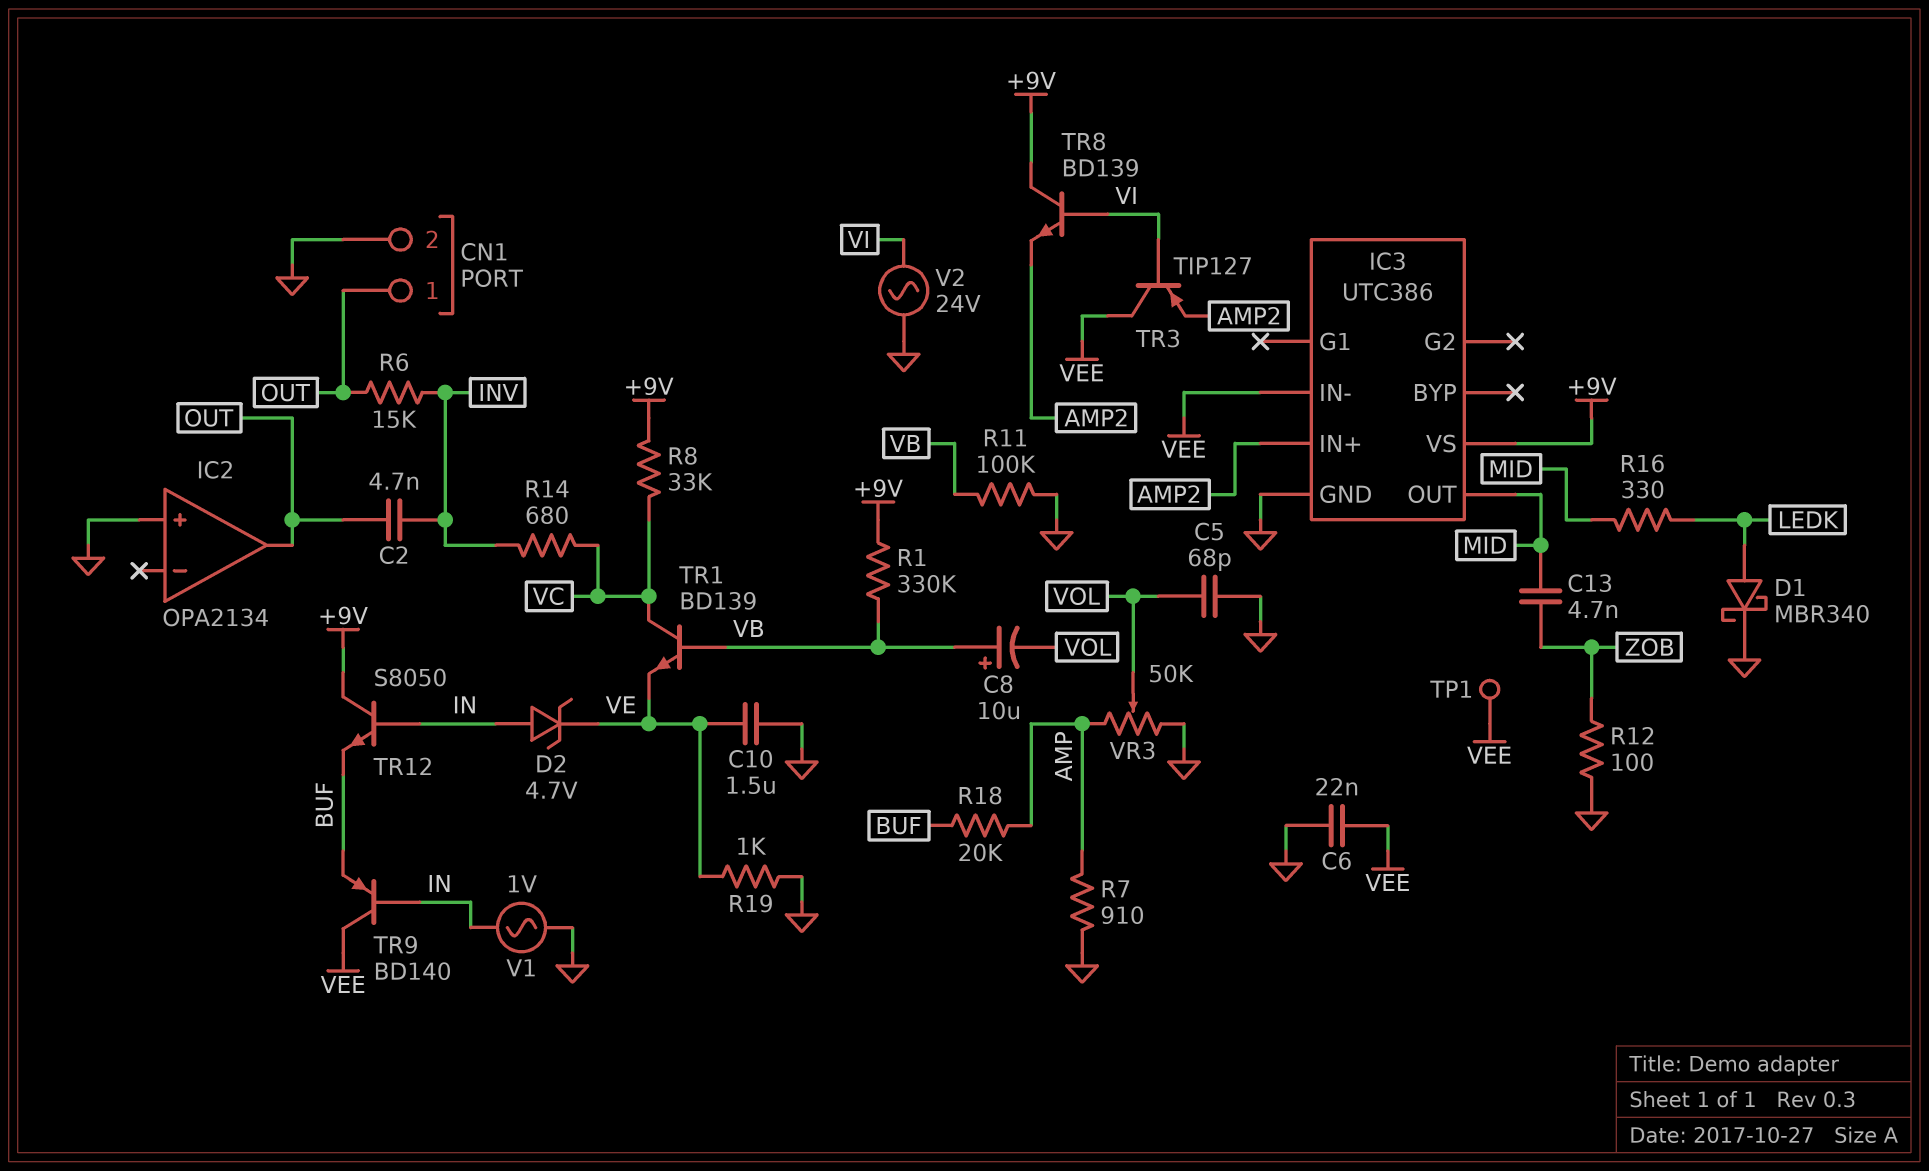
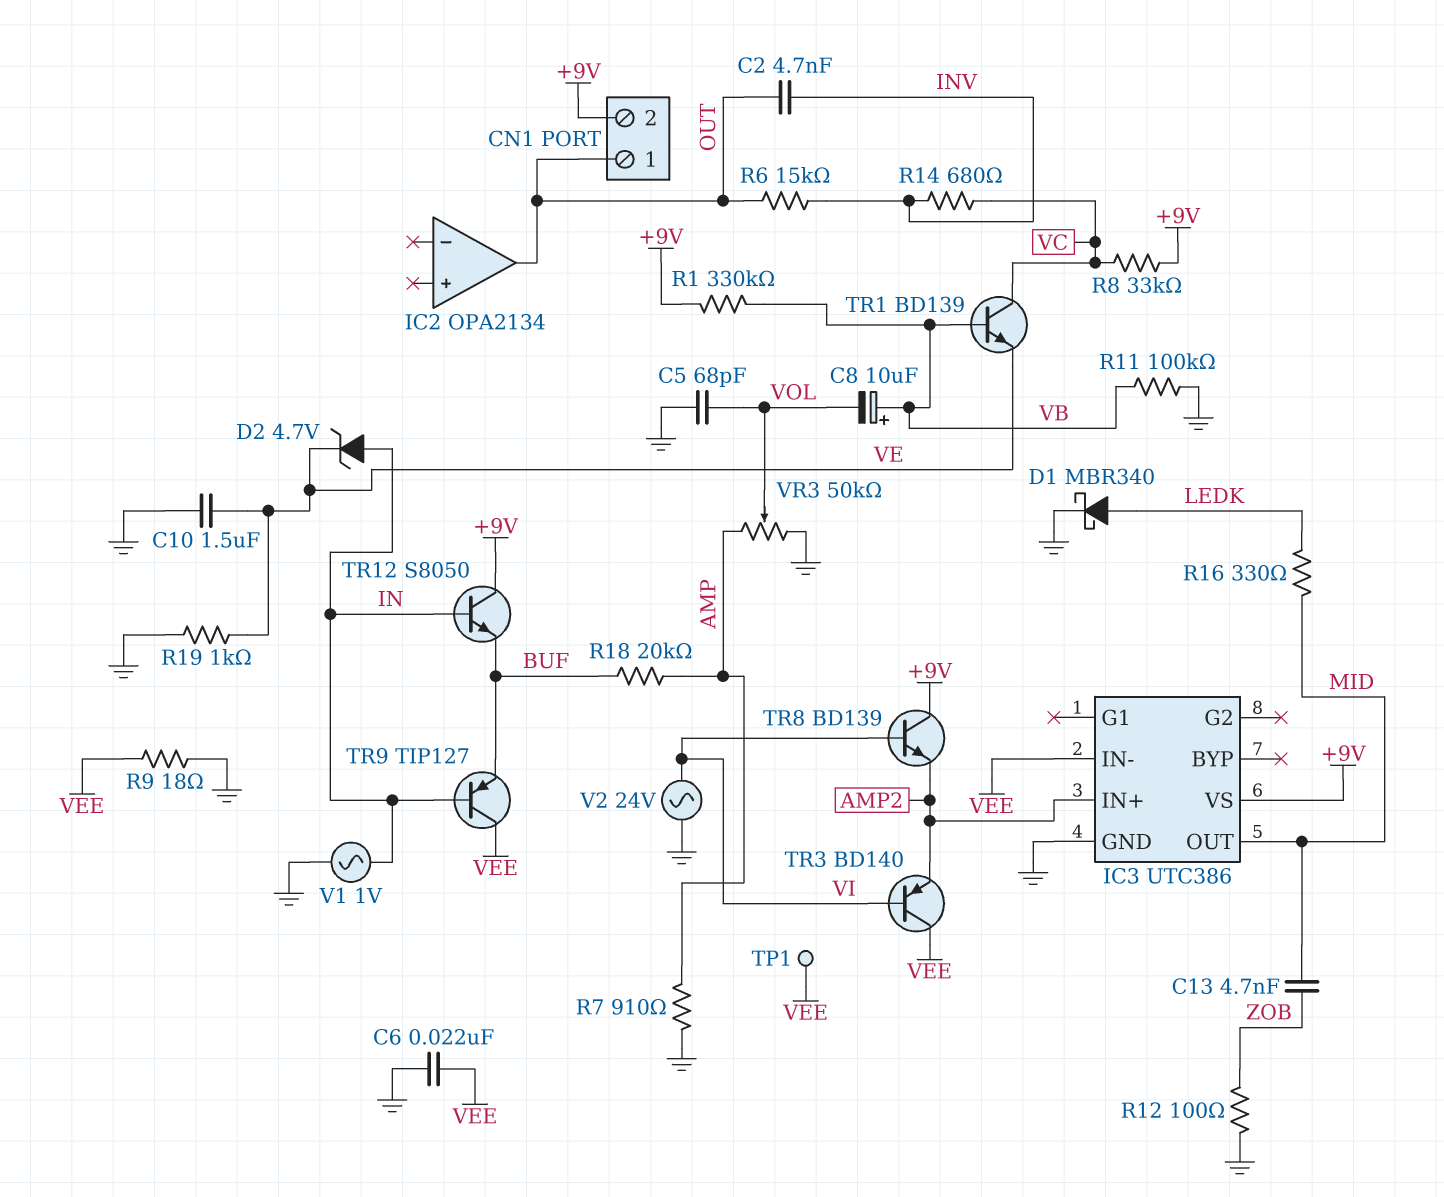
CN1 pin 2: GND -> +9V
IC2 pin in+: GND -> none
R9: none -> 18 (GND, VEE)
TR3: PNP TIP127 (B VI, C VEE, E AMP2) -> PNP BD140 (B VI, C VEE, E AMP2)
TR9: PNP BD140 (B IN, C VEE, E BUF) -> PNP TIP127 (B IN, C VEE, E BUF)

